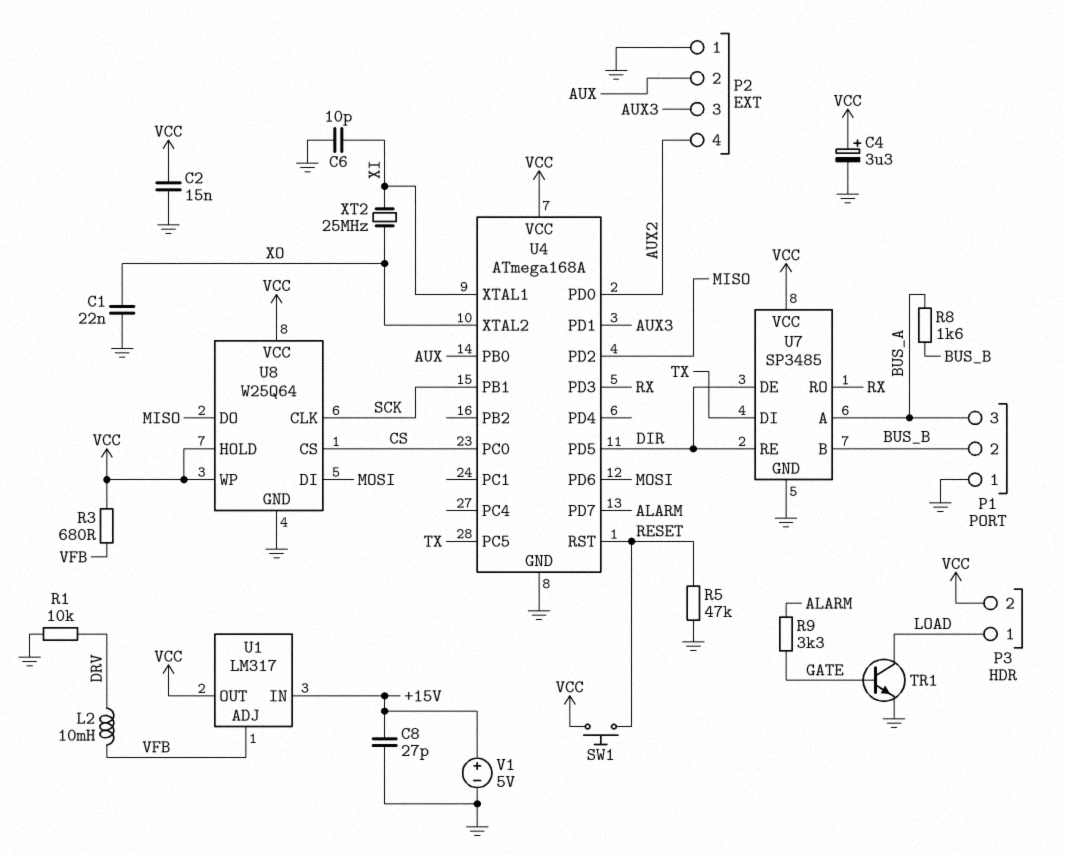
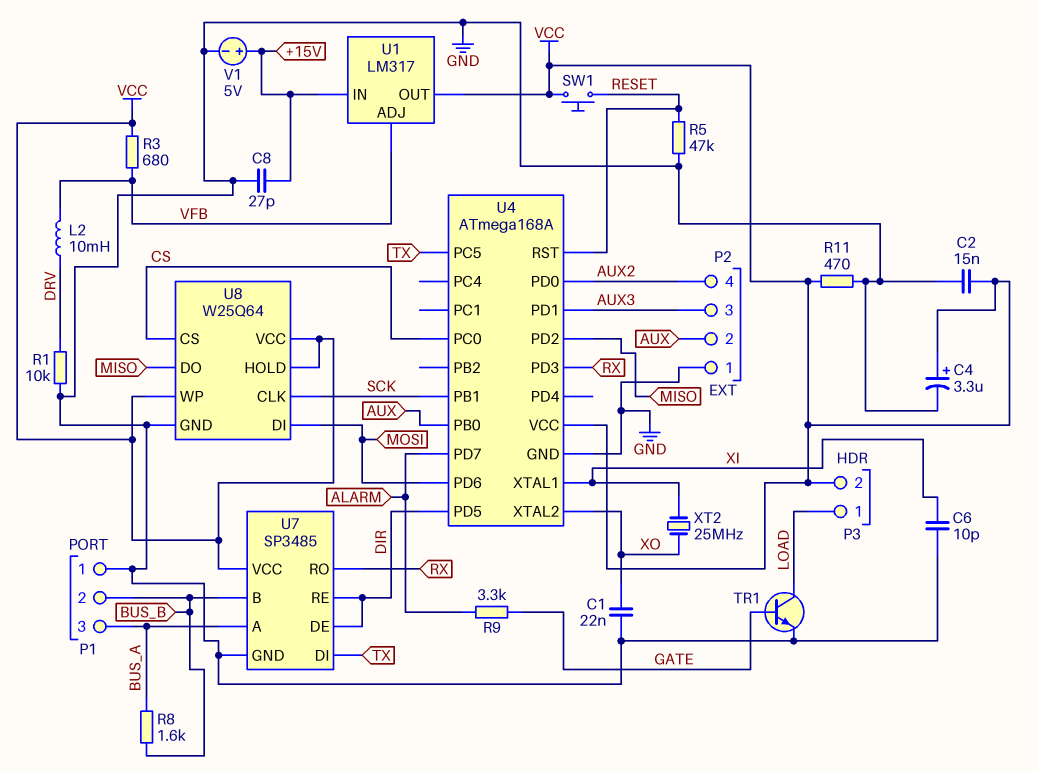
R11: none -> 470 (GND, VCC)

